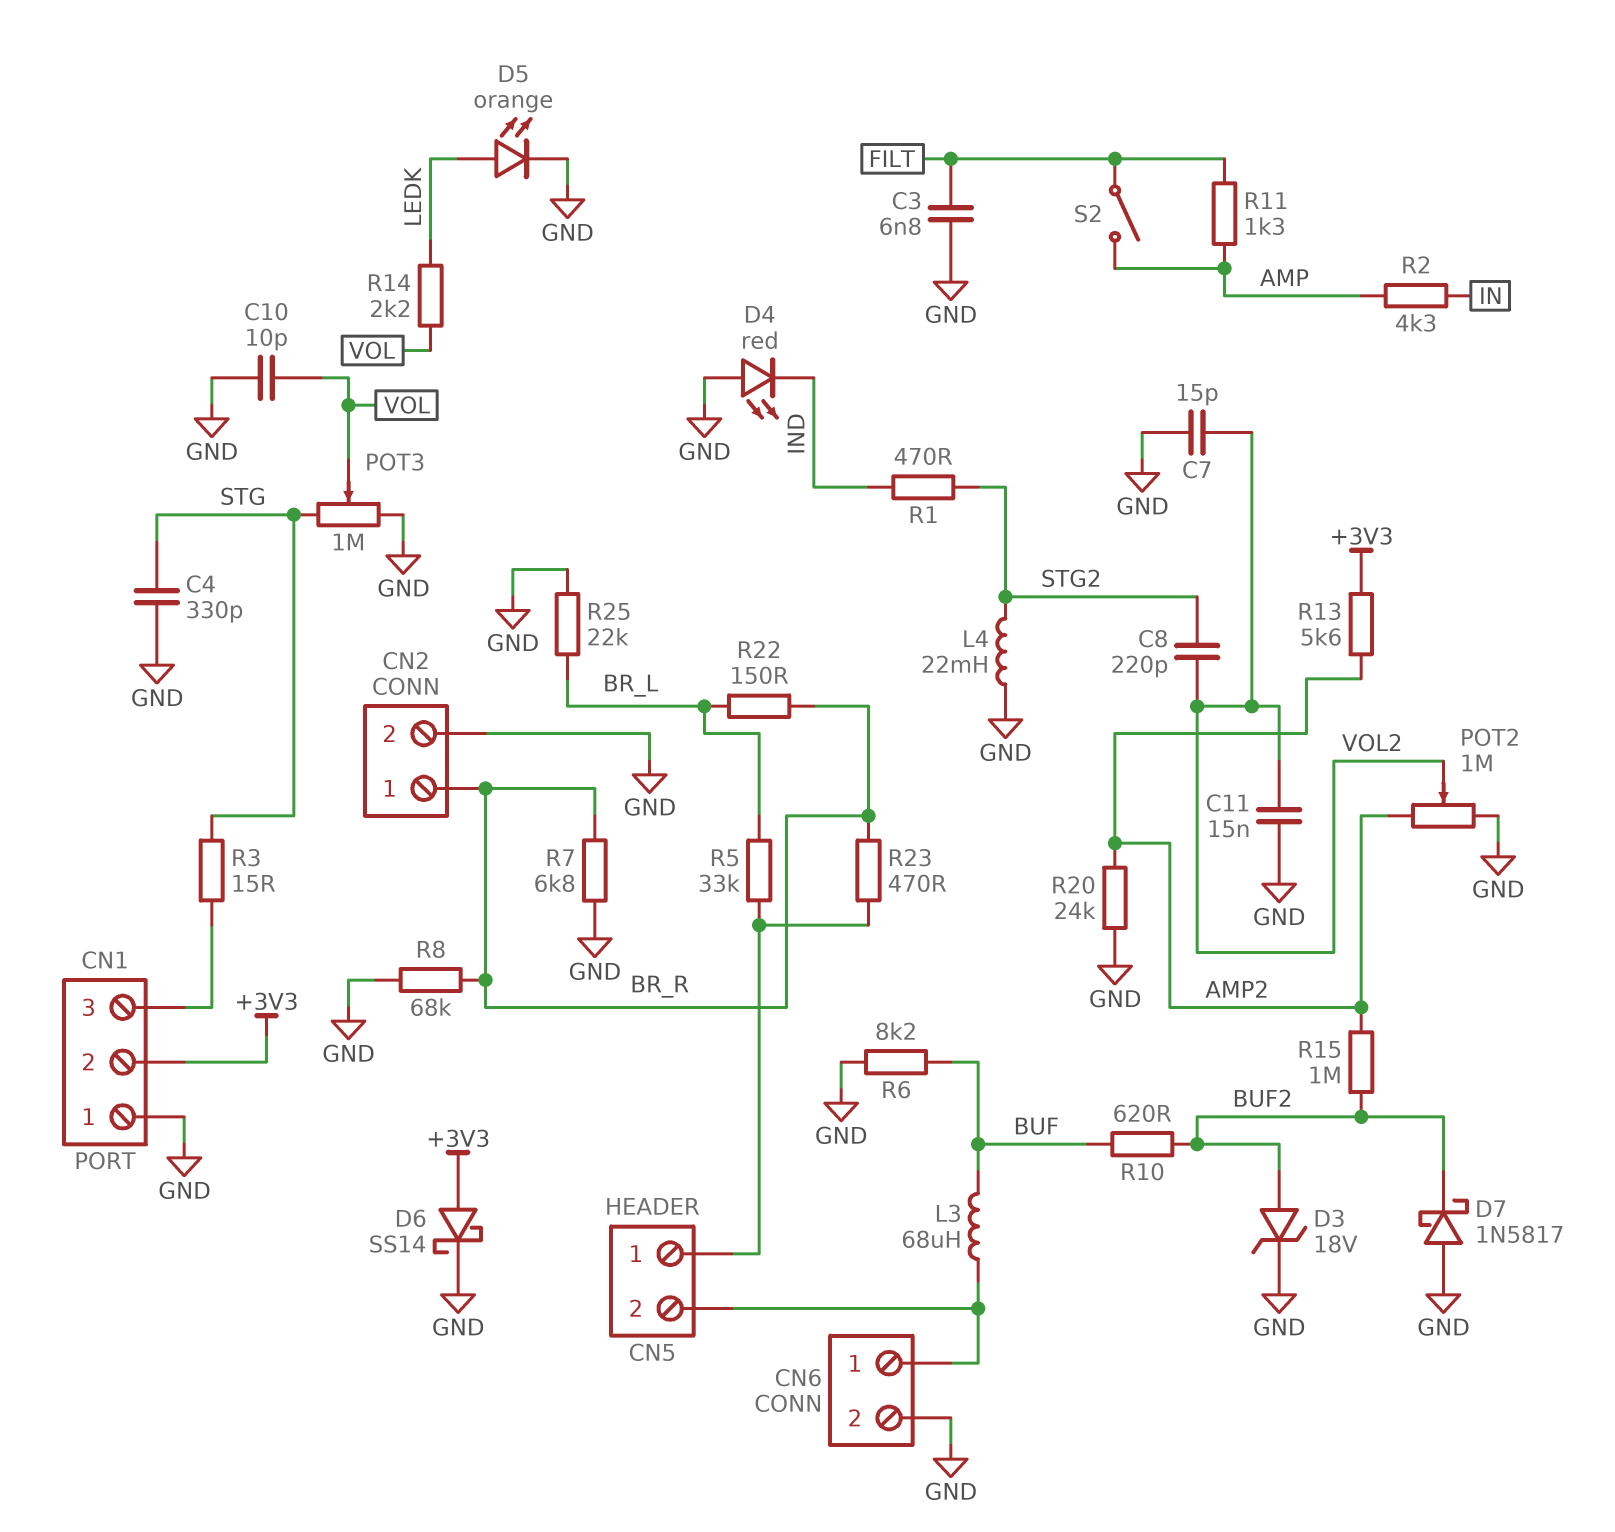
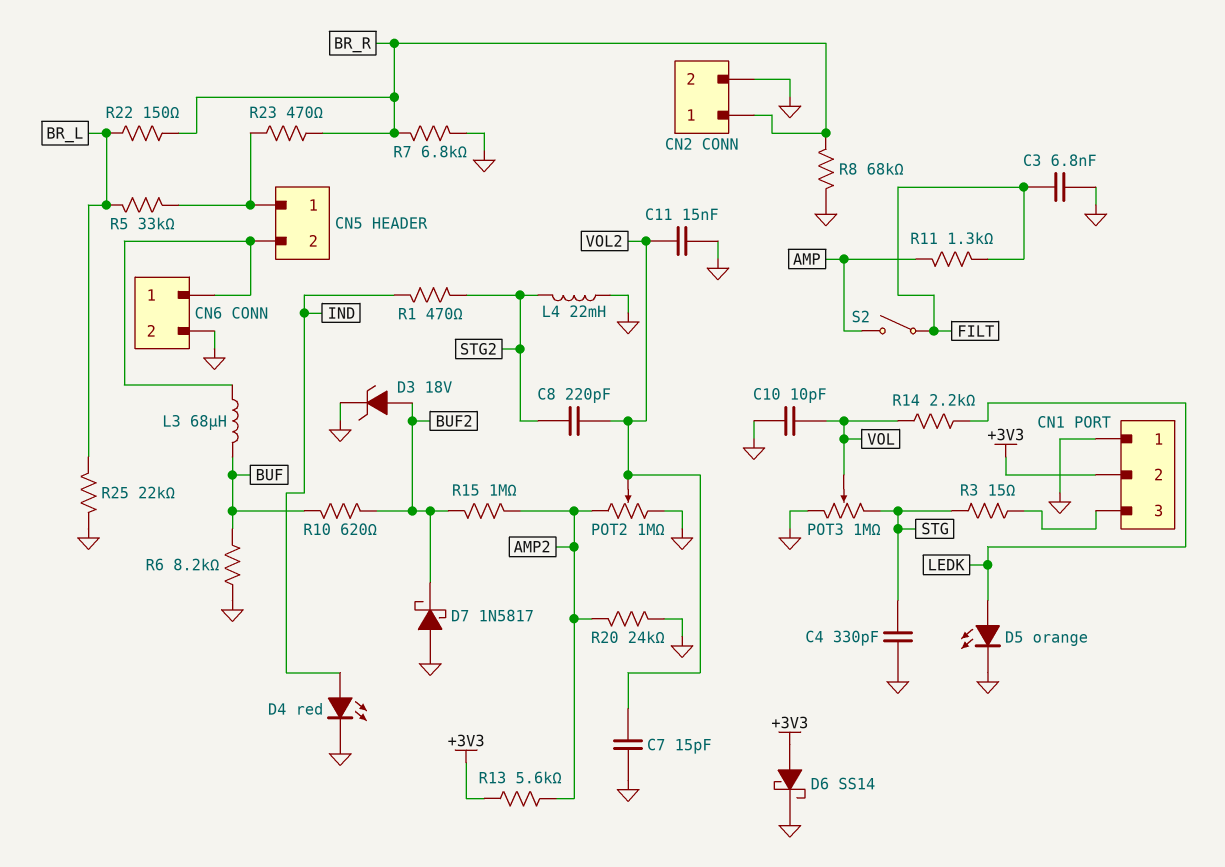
D4: LED red (A GND, K IND) -> LED red (A IND, K GND)
R2: 4.3k (AMP, IN) -> none

